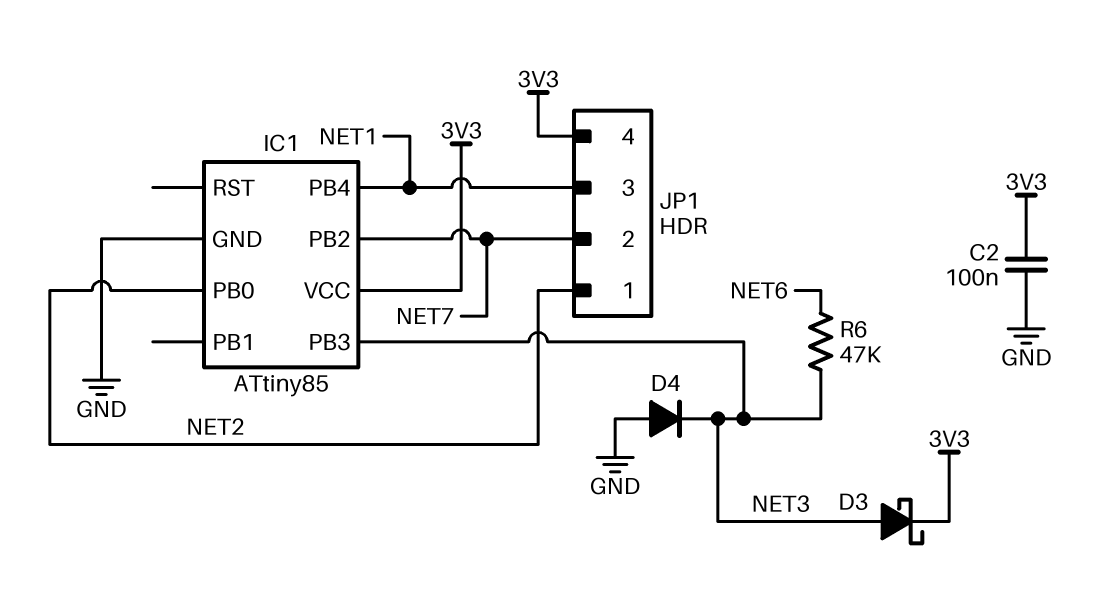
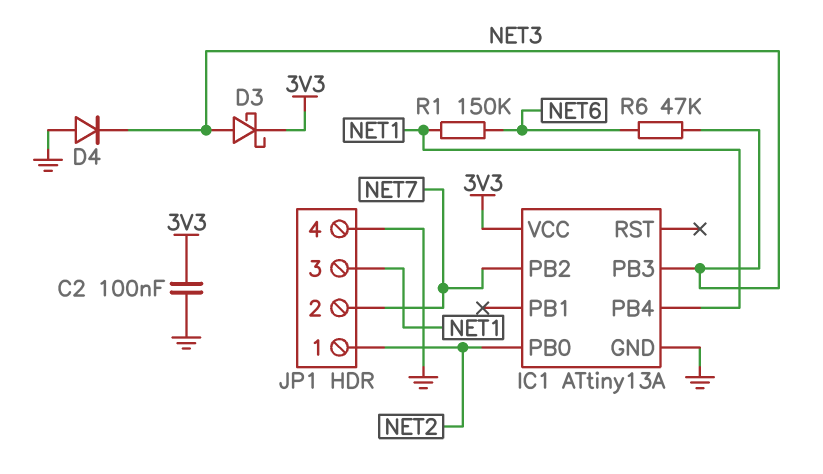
IC1: ATtiny85 -> ATtiny13A
JP1 pin 4: 3V3 -> GND
R1: none -> 150k (NET1, NET6)

